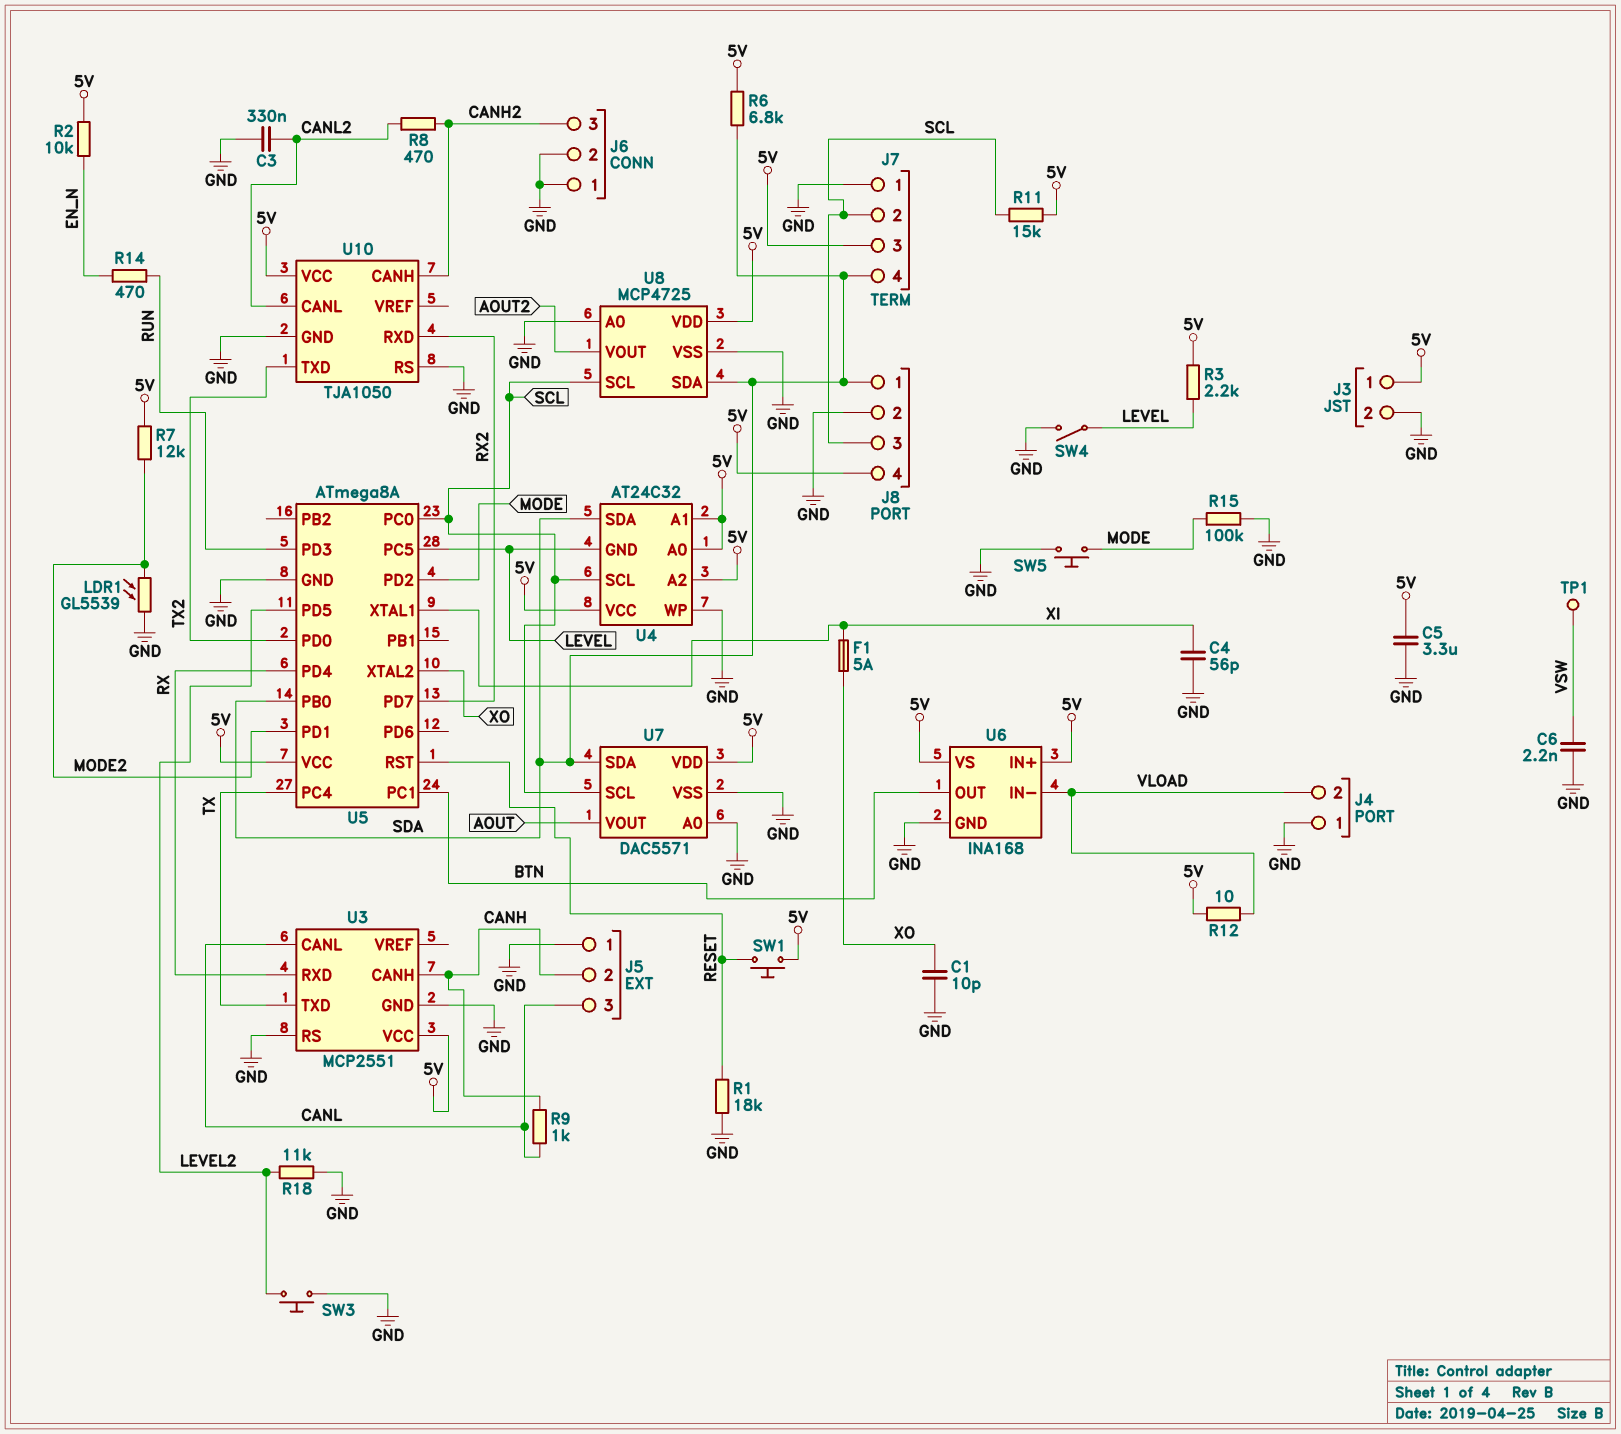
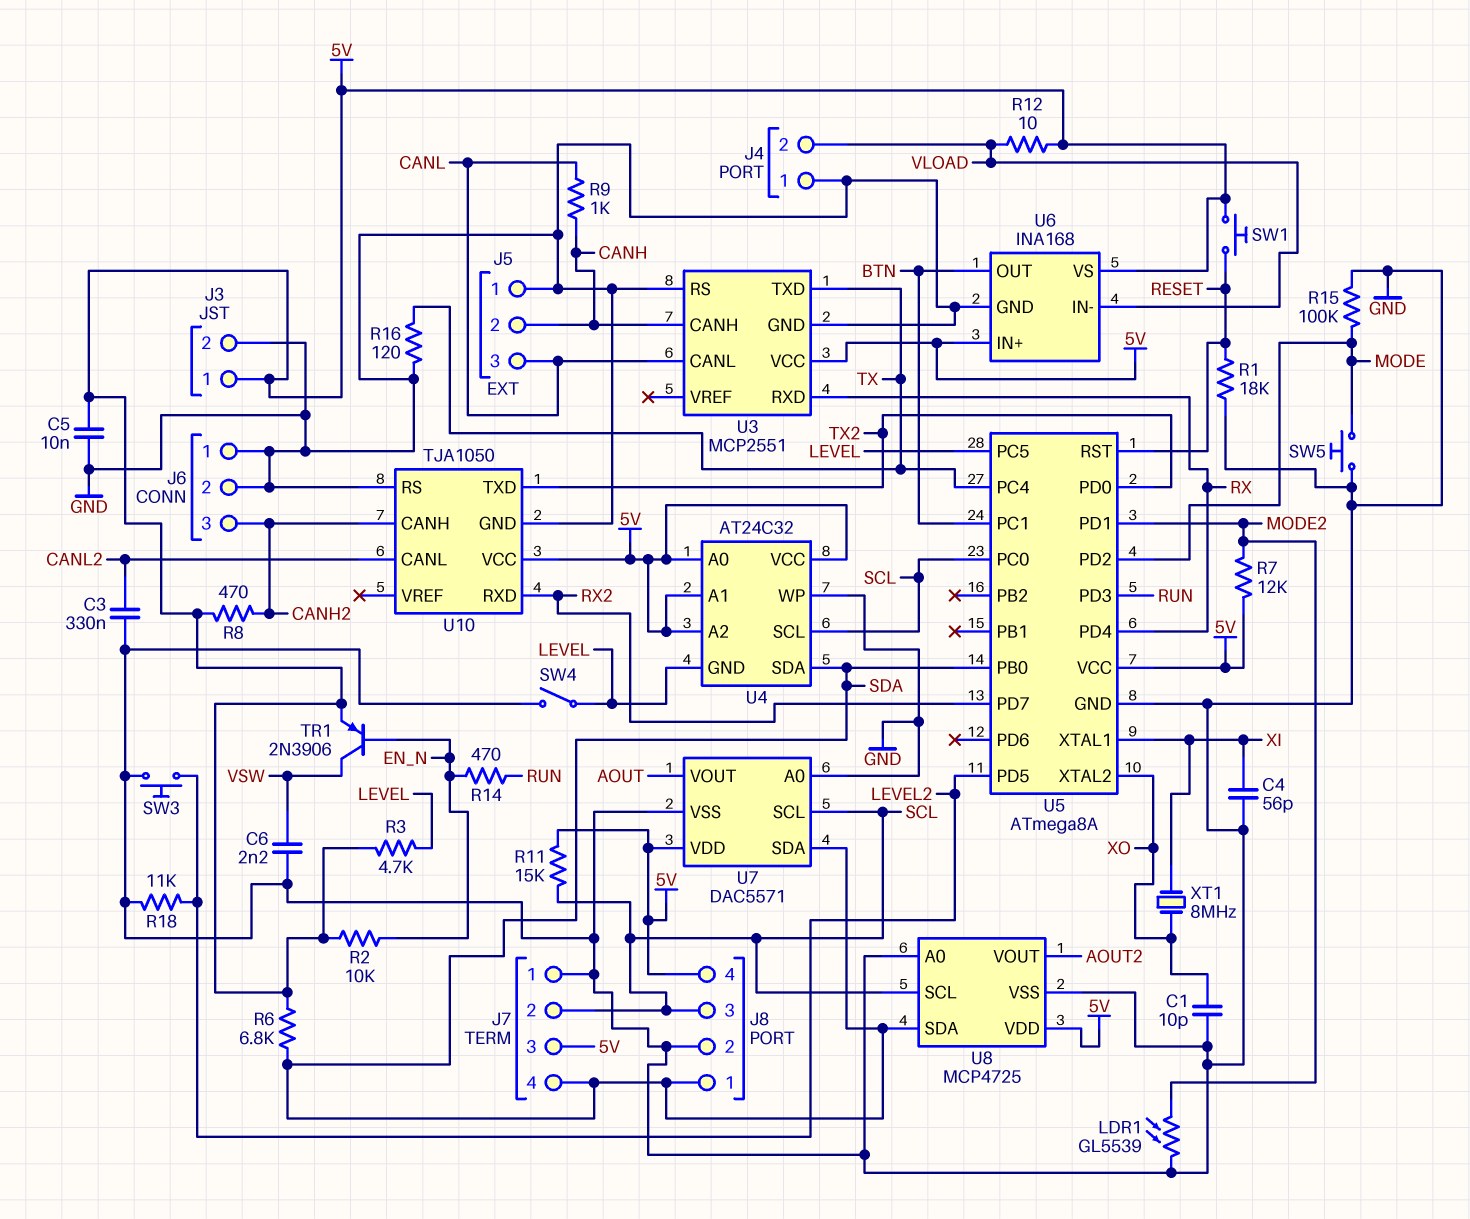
C5: 3.3uF (5V, GND) -> 10nF (5V, GND)
F1: 5A (XI, XO) -> none
R3: 2.2k (5V, LEVEL) -> 4.7k (5V, LEVEL)
R8: 470 (CANH2, CANL2) -> 470 (5V, CANH2)
R16: none -> 120 (GND, TX)
TP1: test point (VSW) -> none
TR1: none -> PNP 2N3906 (B EN_N, C VSW, E 5V)
XT1: none -> 8MHz (XI, XO)

